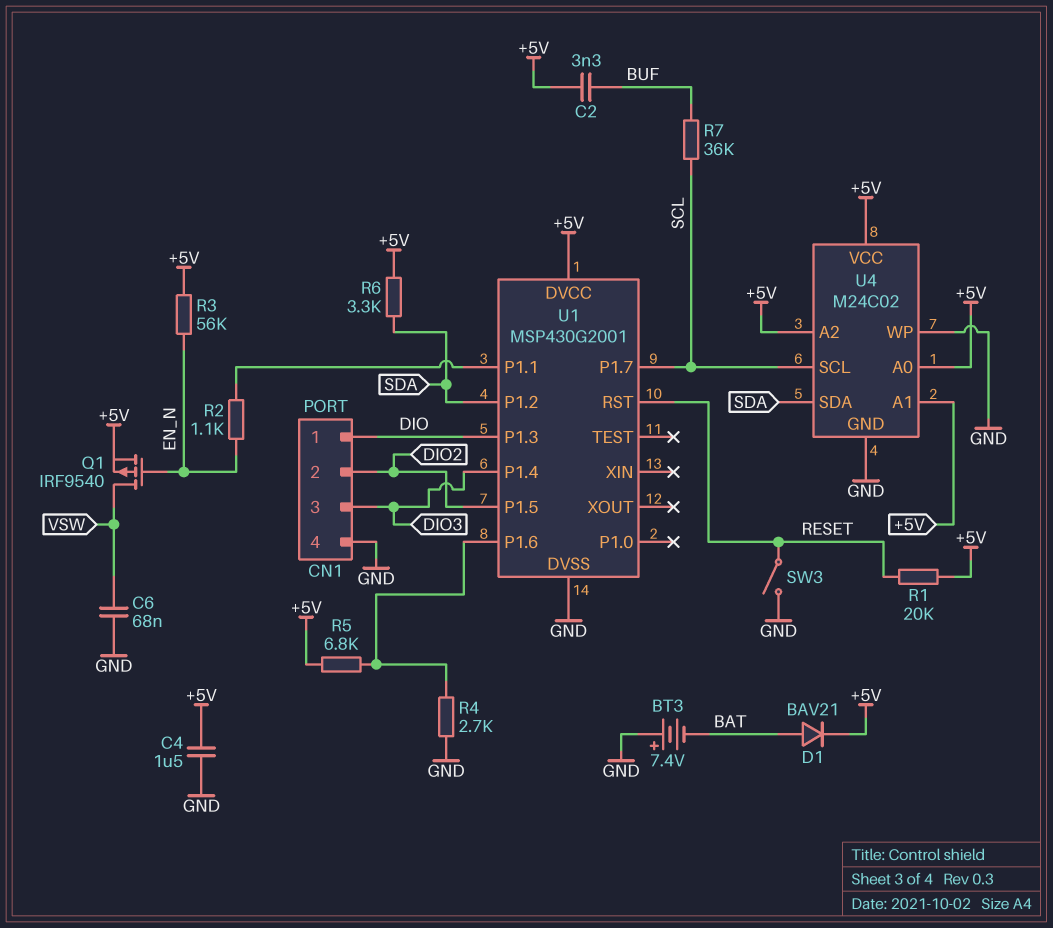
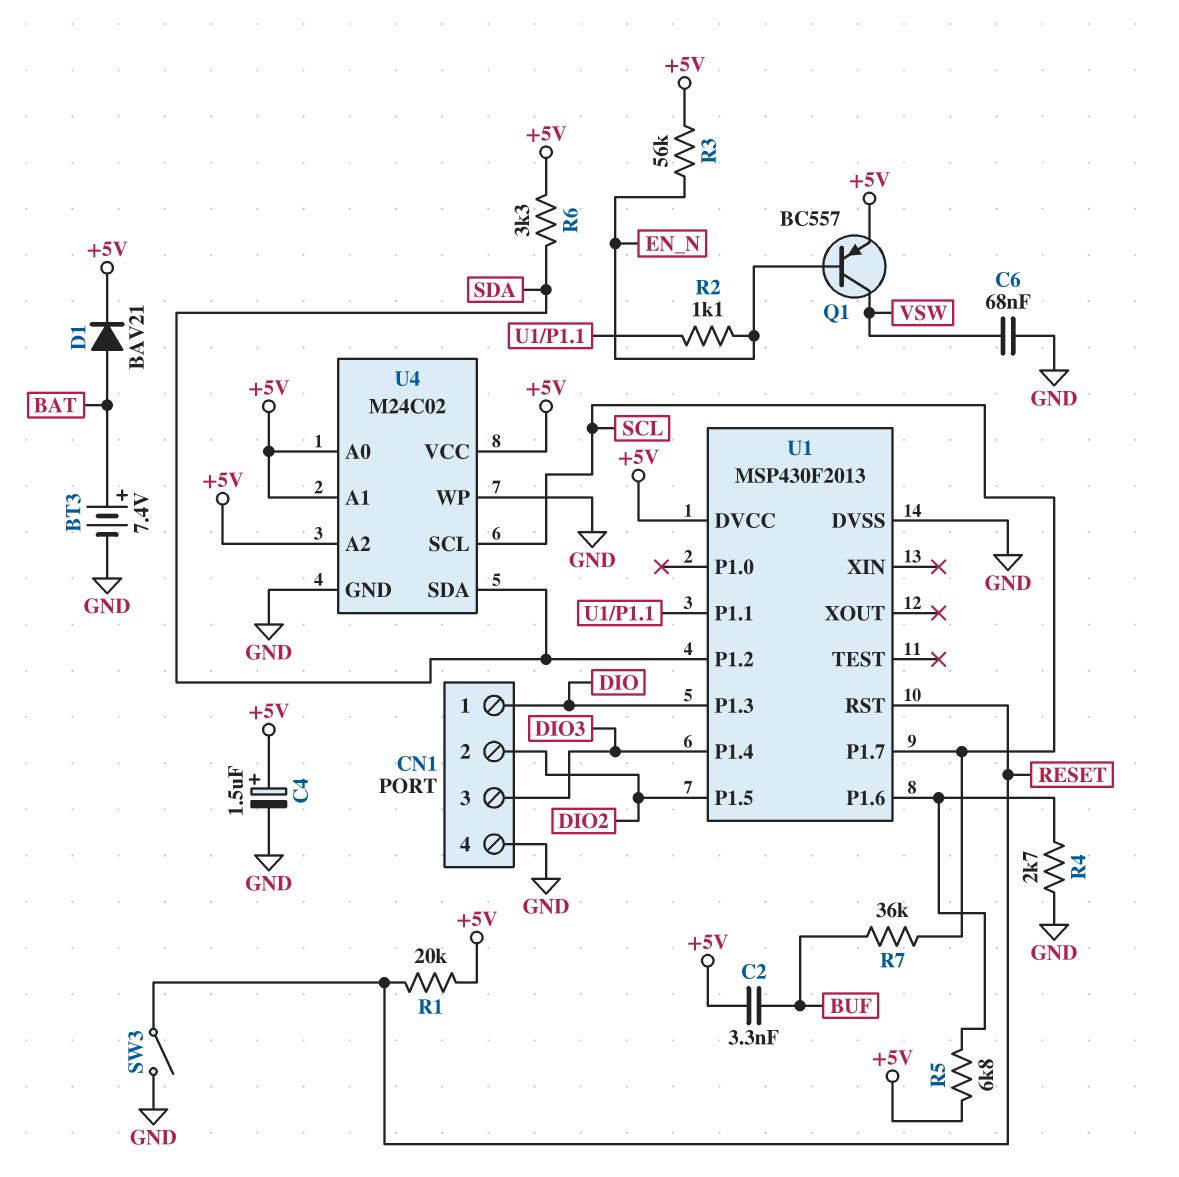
BT3: 7.4V (plus GND, minus BAT) -> 7.4V (plus BAT, minus GND)
C4: 1.5uF (+5V, GND) -> 1.5uF (plus +5V, minus GND)
Q1: PMOS IRF9540 (G EN_N, D VSW, S +5V) -> PNP BC557 (B EN_N, C VSW, E +5V)
U1: MSP430G2001 -> MSP430F2013

